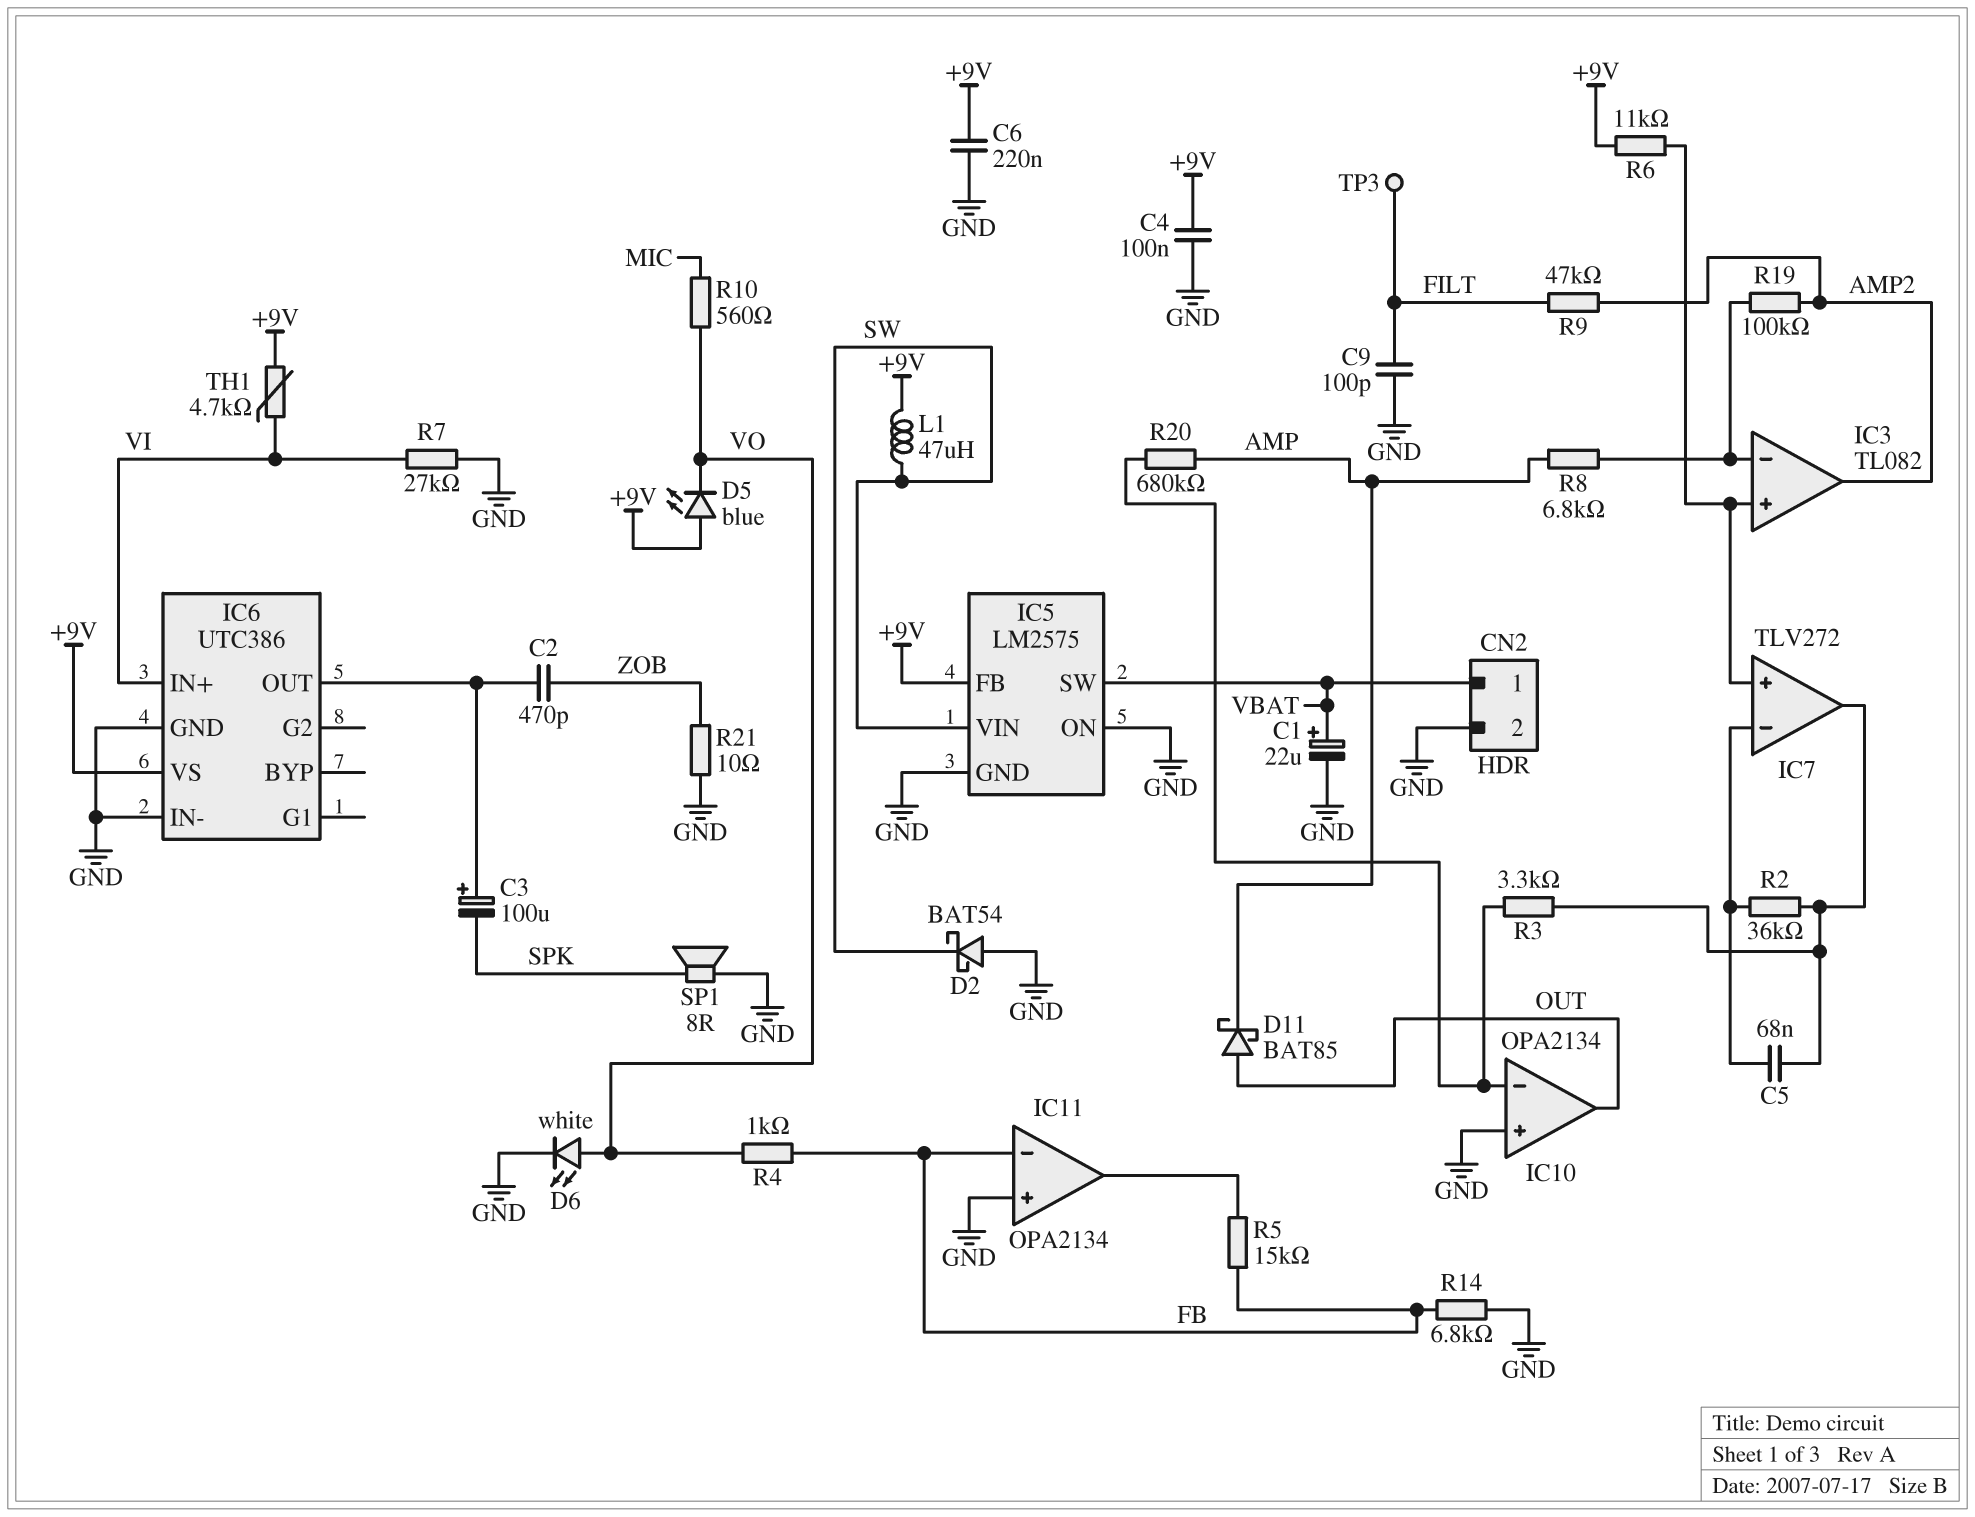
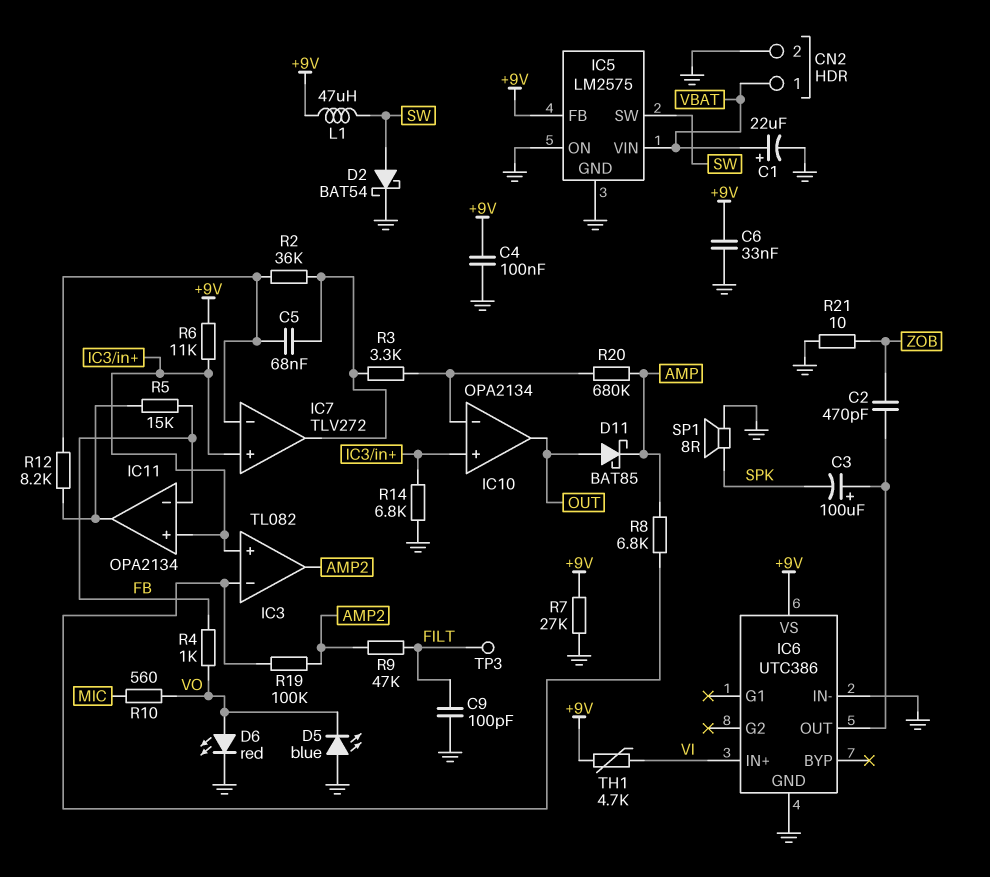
C6: 220nF (+9V, GND) -> 33nF (+9V, GND)
D2: schottky BAT54 (A GND, K SW) -> schottky BAT54 (A SW, K GND)
D5: LED blue (A +9V, K VO) -> LED blue (A GND, K VO)
D6: LED white (A VO, K GND) -> LED red (A VO, K GND)
IC5 pin SW: VBAT -> SW
IC5 pin VIN: SW -> VBAT
IC10 pin in+: GND -> IC3/in+
IC11 pin in+: GND -> IC3/in+
R7: 27k (GND, VI) -> 27k (+9V, GND)
R12: none -> 8.2k (IC7/in-, IC11/out)
R14: 6.8k (FB, GND) -> 6.8k (GND, IC3/in+)

